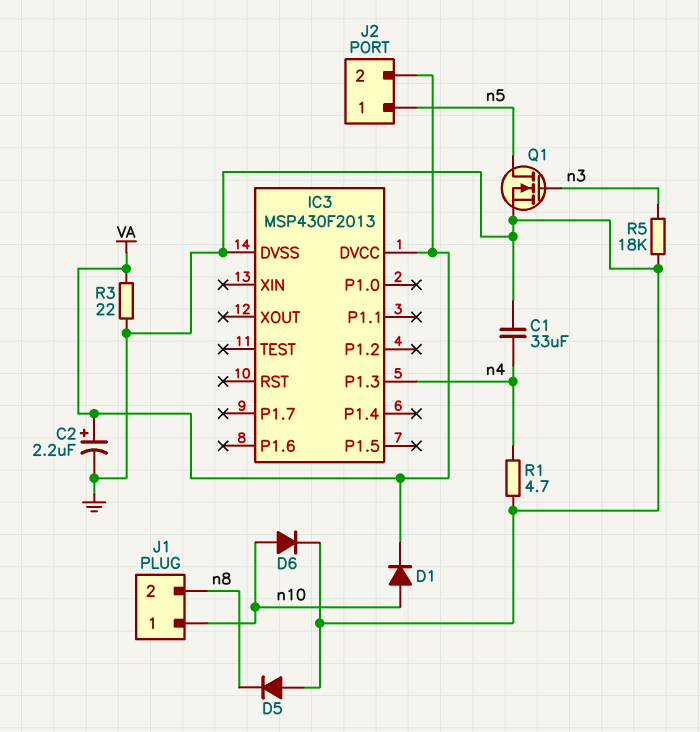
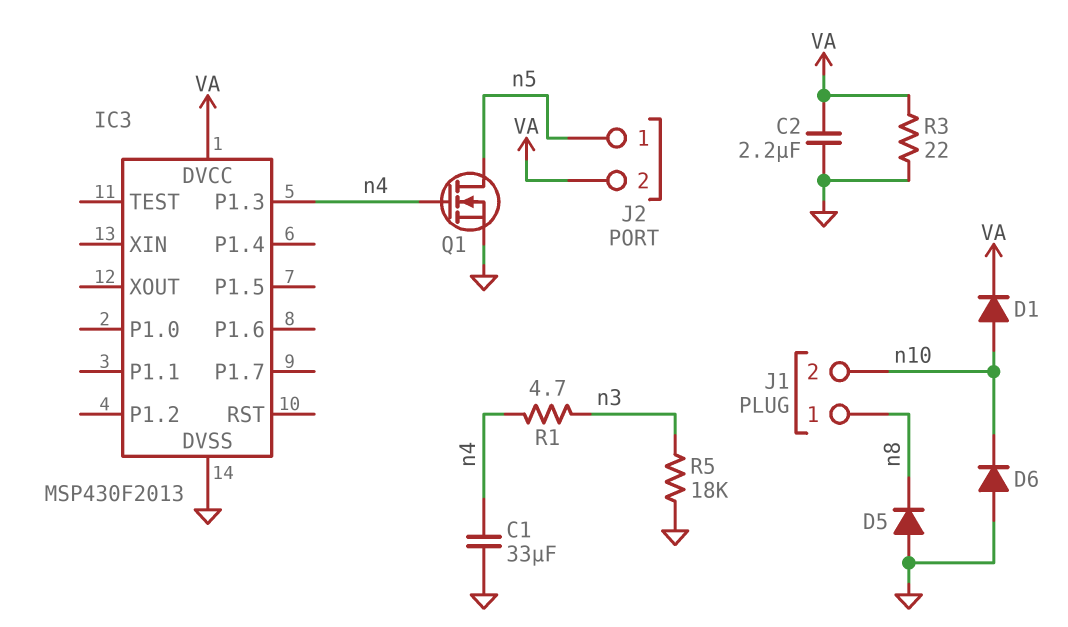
C2: 2.2uF (plus VA, minus GND) -> 2.2uF (GND, VA)
D6: diode (A n10, K GND) -> diode (A GND, K n10)
J1 pin 1: n10 -> n8
J1 pin 2: n8 -> n10
Q1: NMOS (G n3, D n5, S GND) -> NMOS (G n4, D n5, S GND)
R1: 4.7 (GND, n4) -> 4.7 (n3, n4)

